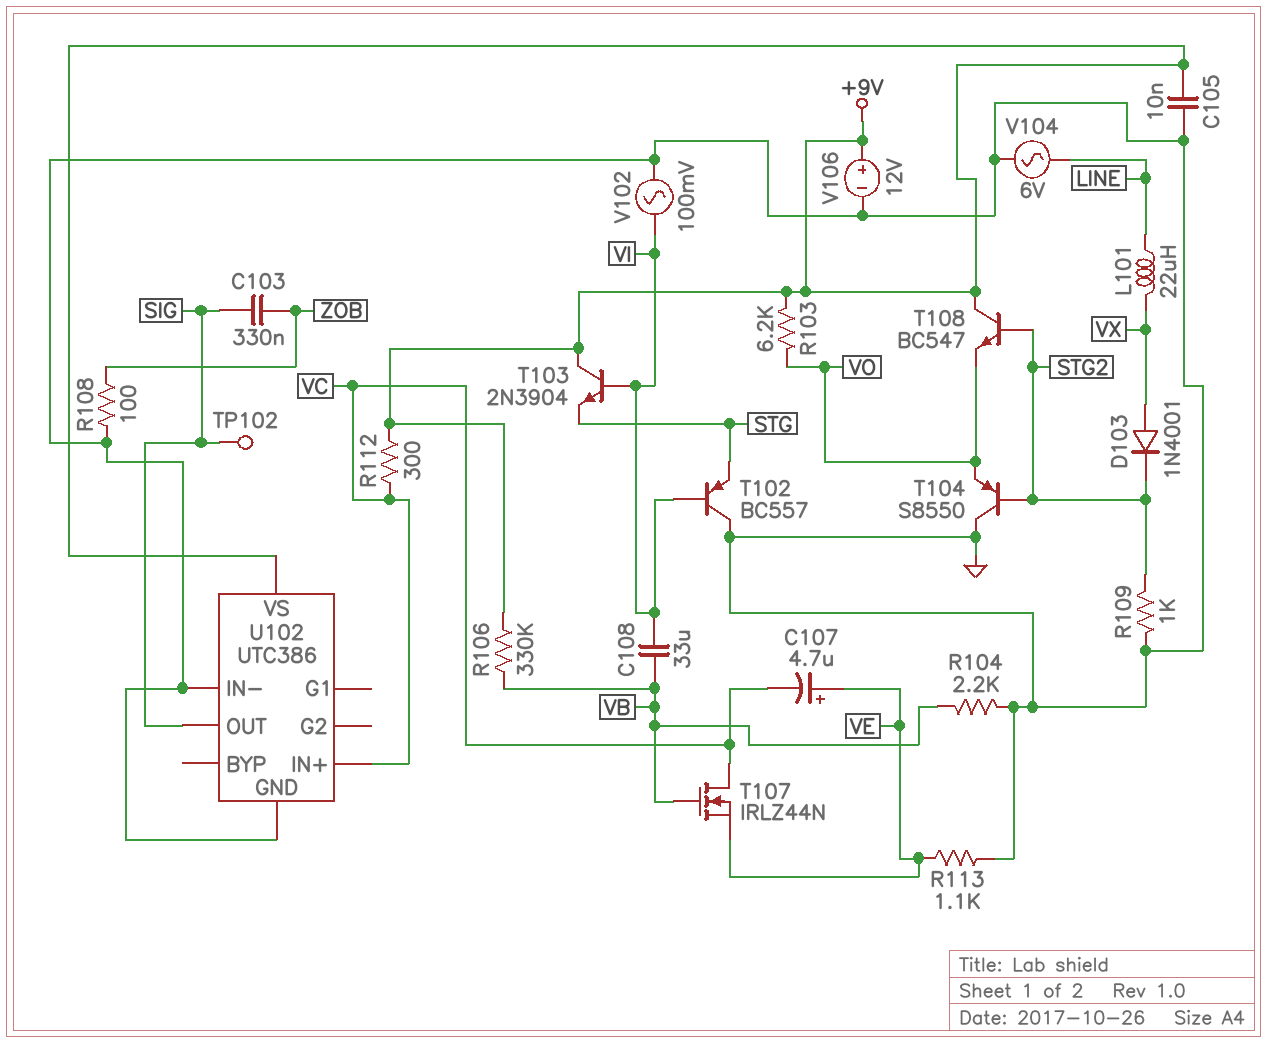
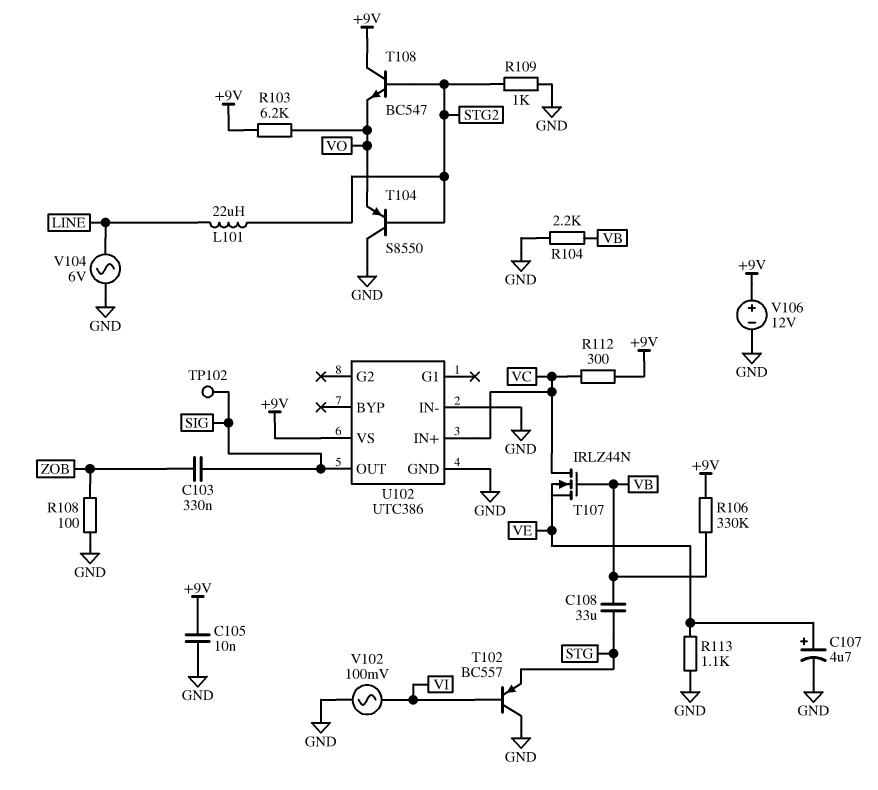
C107: 4.7uF (plus VE, minus VC) -> 4.7uF (plus VE, minus GND)
C108: 33uF (VB, VI) -> 33uF (STG, VB)
D103: diode 1N4001 (A VX, K STG2) -> none
L101: 22uH (LINE, VX) -> 22uH (LINE, STG2)
T103: NPN 2N3904 (B VI, C +9V, E STG) -> none

